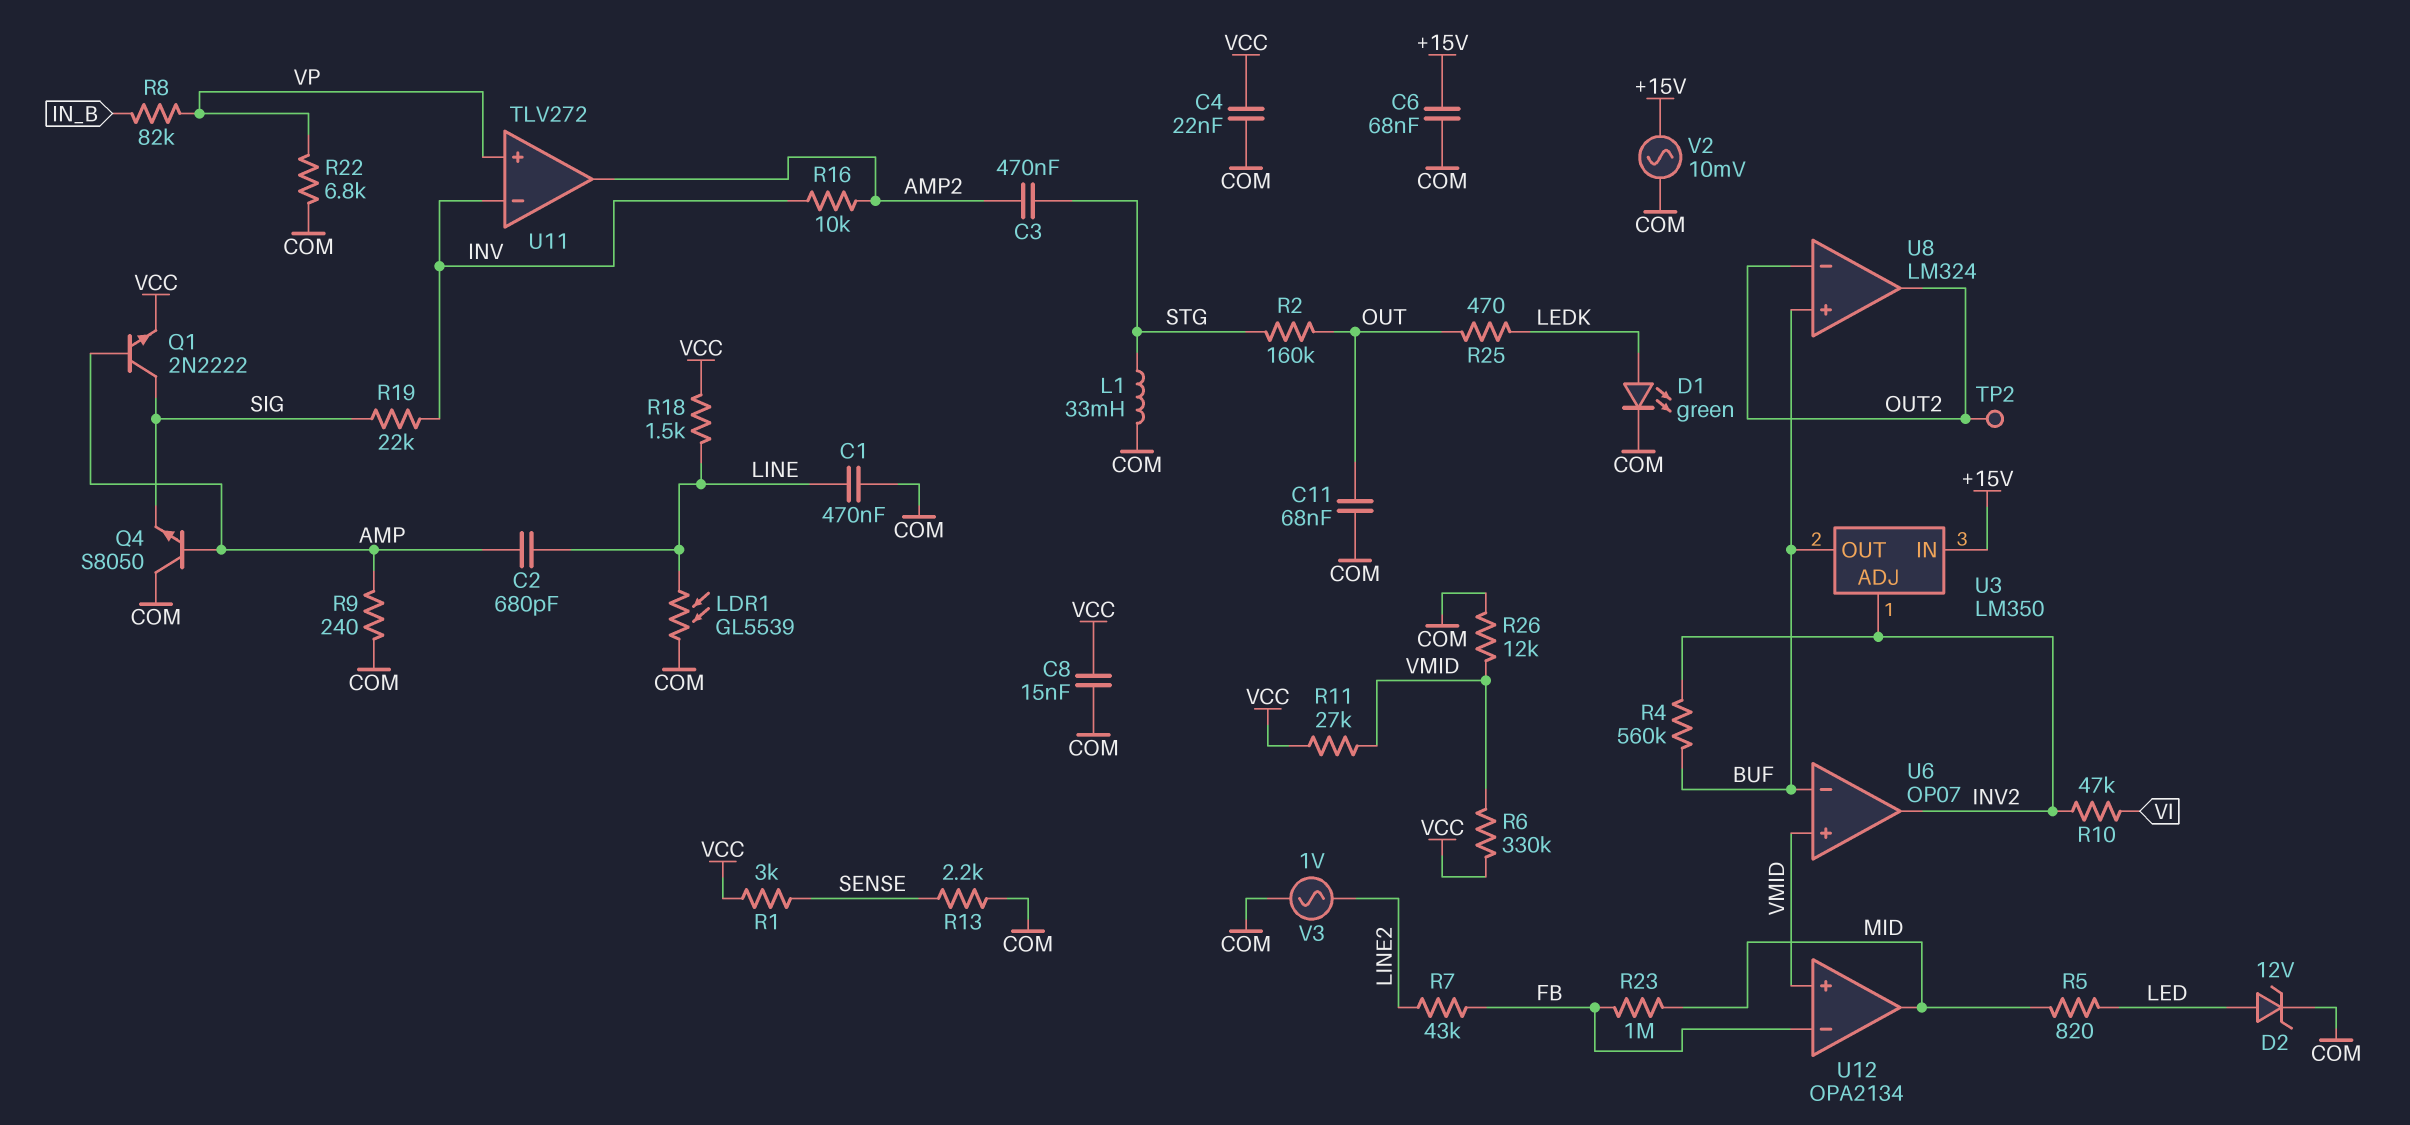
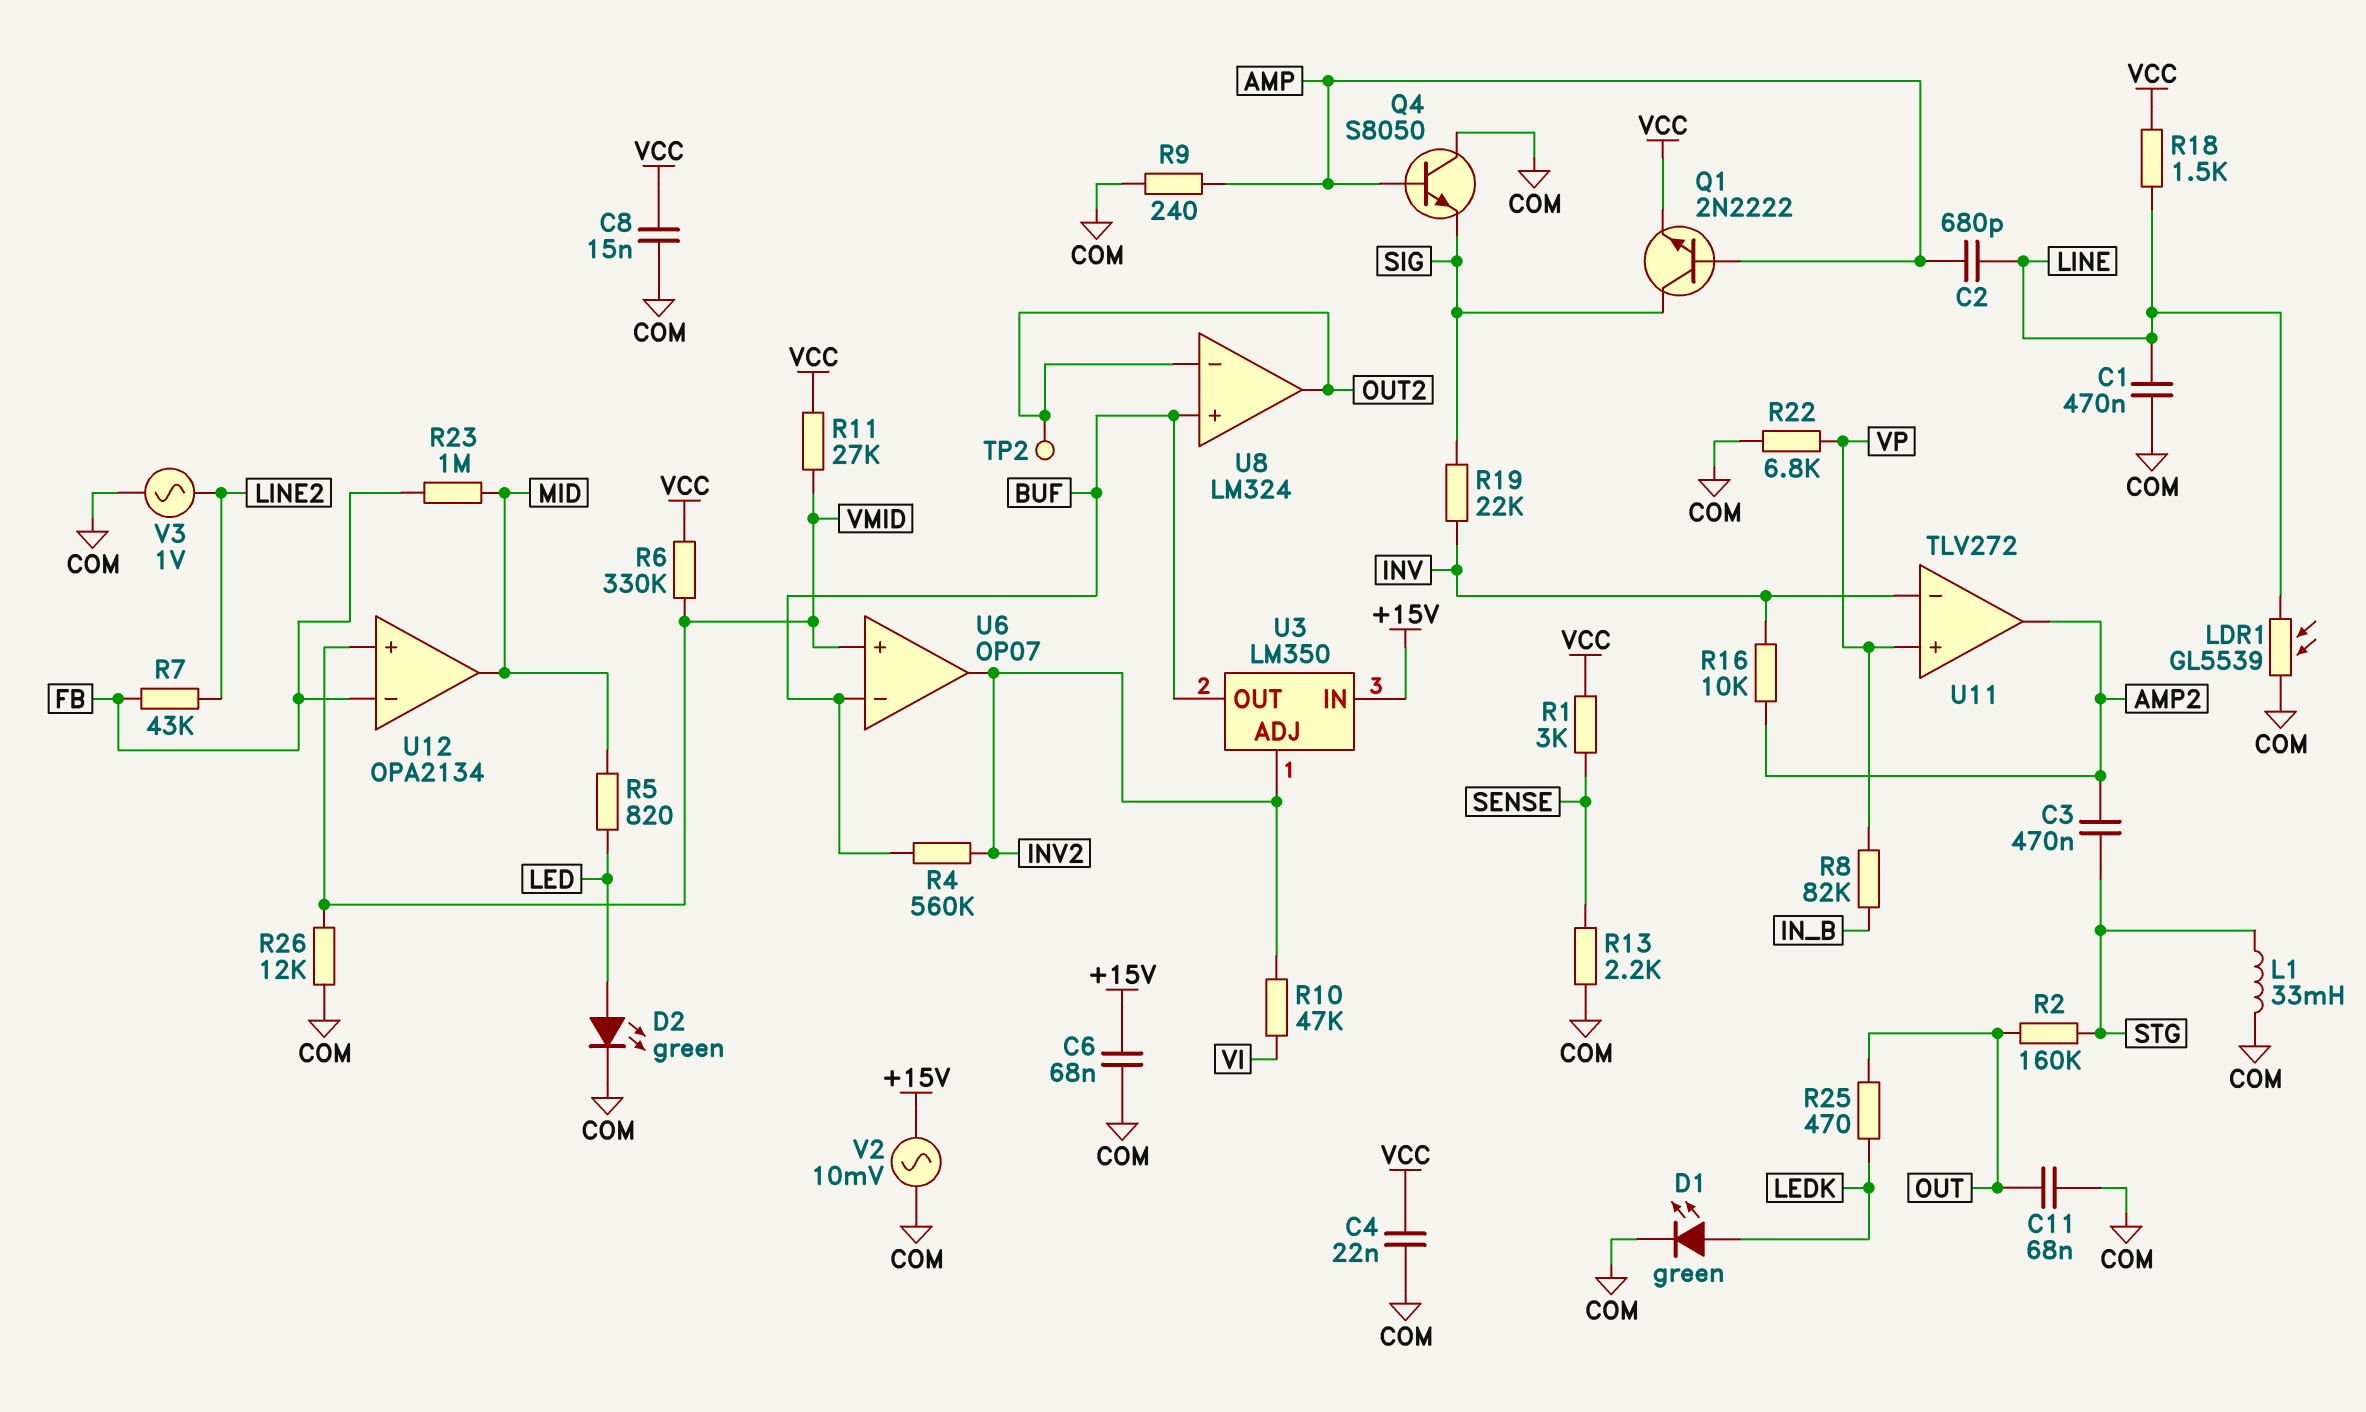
D2: zener 12V (A LED, K COM) -> LED green (A LED, K COM)

